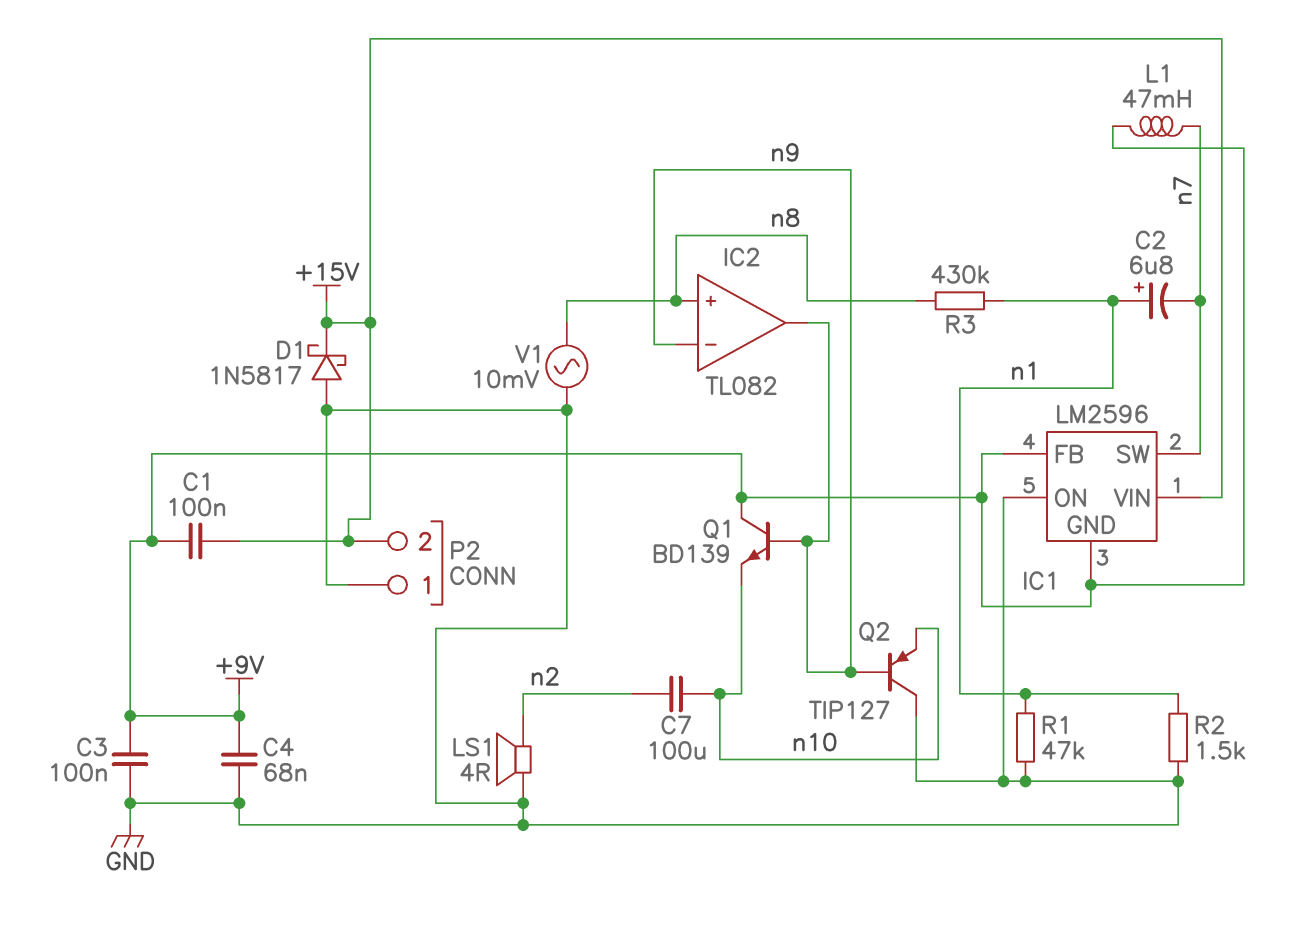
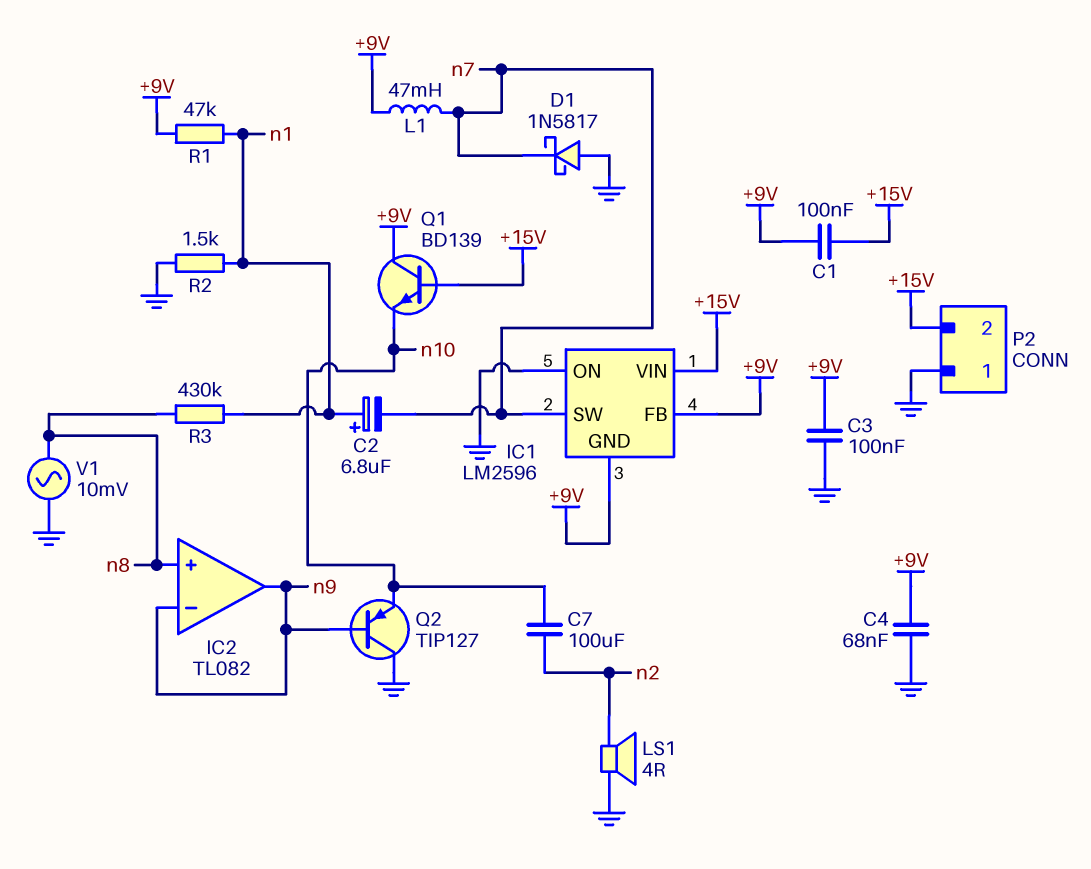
D1: schottky 1N5817 (A GND, K +15V) -> schottky 1N5817 (A GND, K n7)
Q1: NPN BD139 (B n9, C +9V, E n10) -> NPN BD139 (B +15V, C +9V, E n10)
R1: 47k (GND, n1) -> 47k (+9V, n1)

